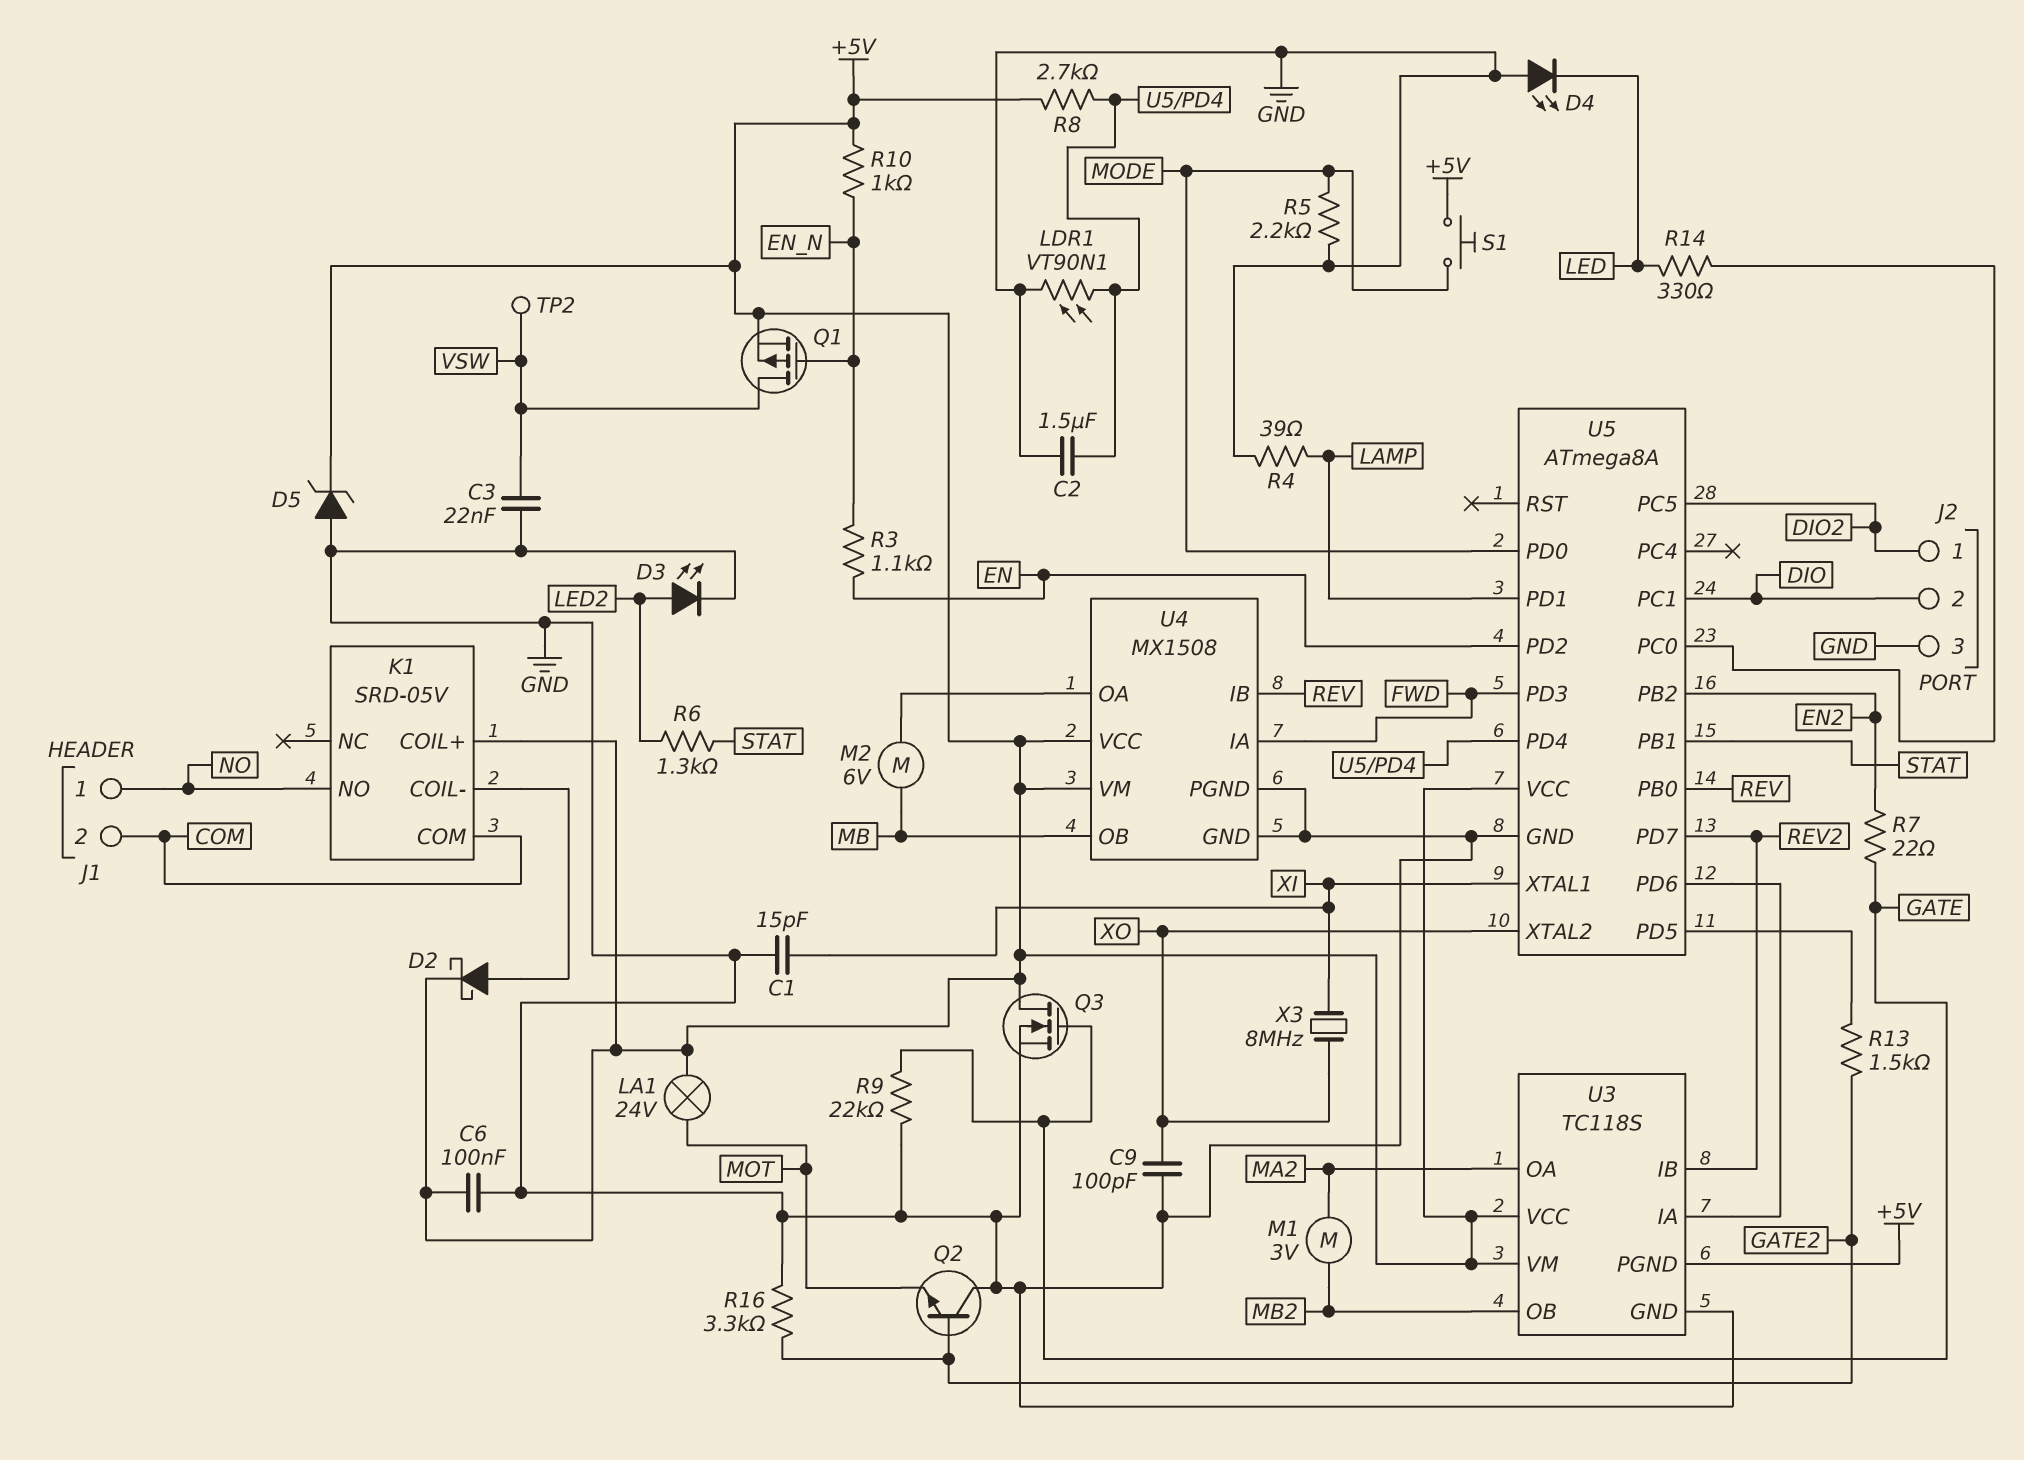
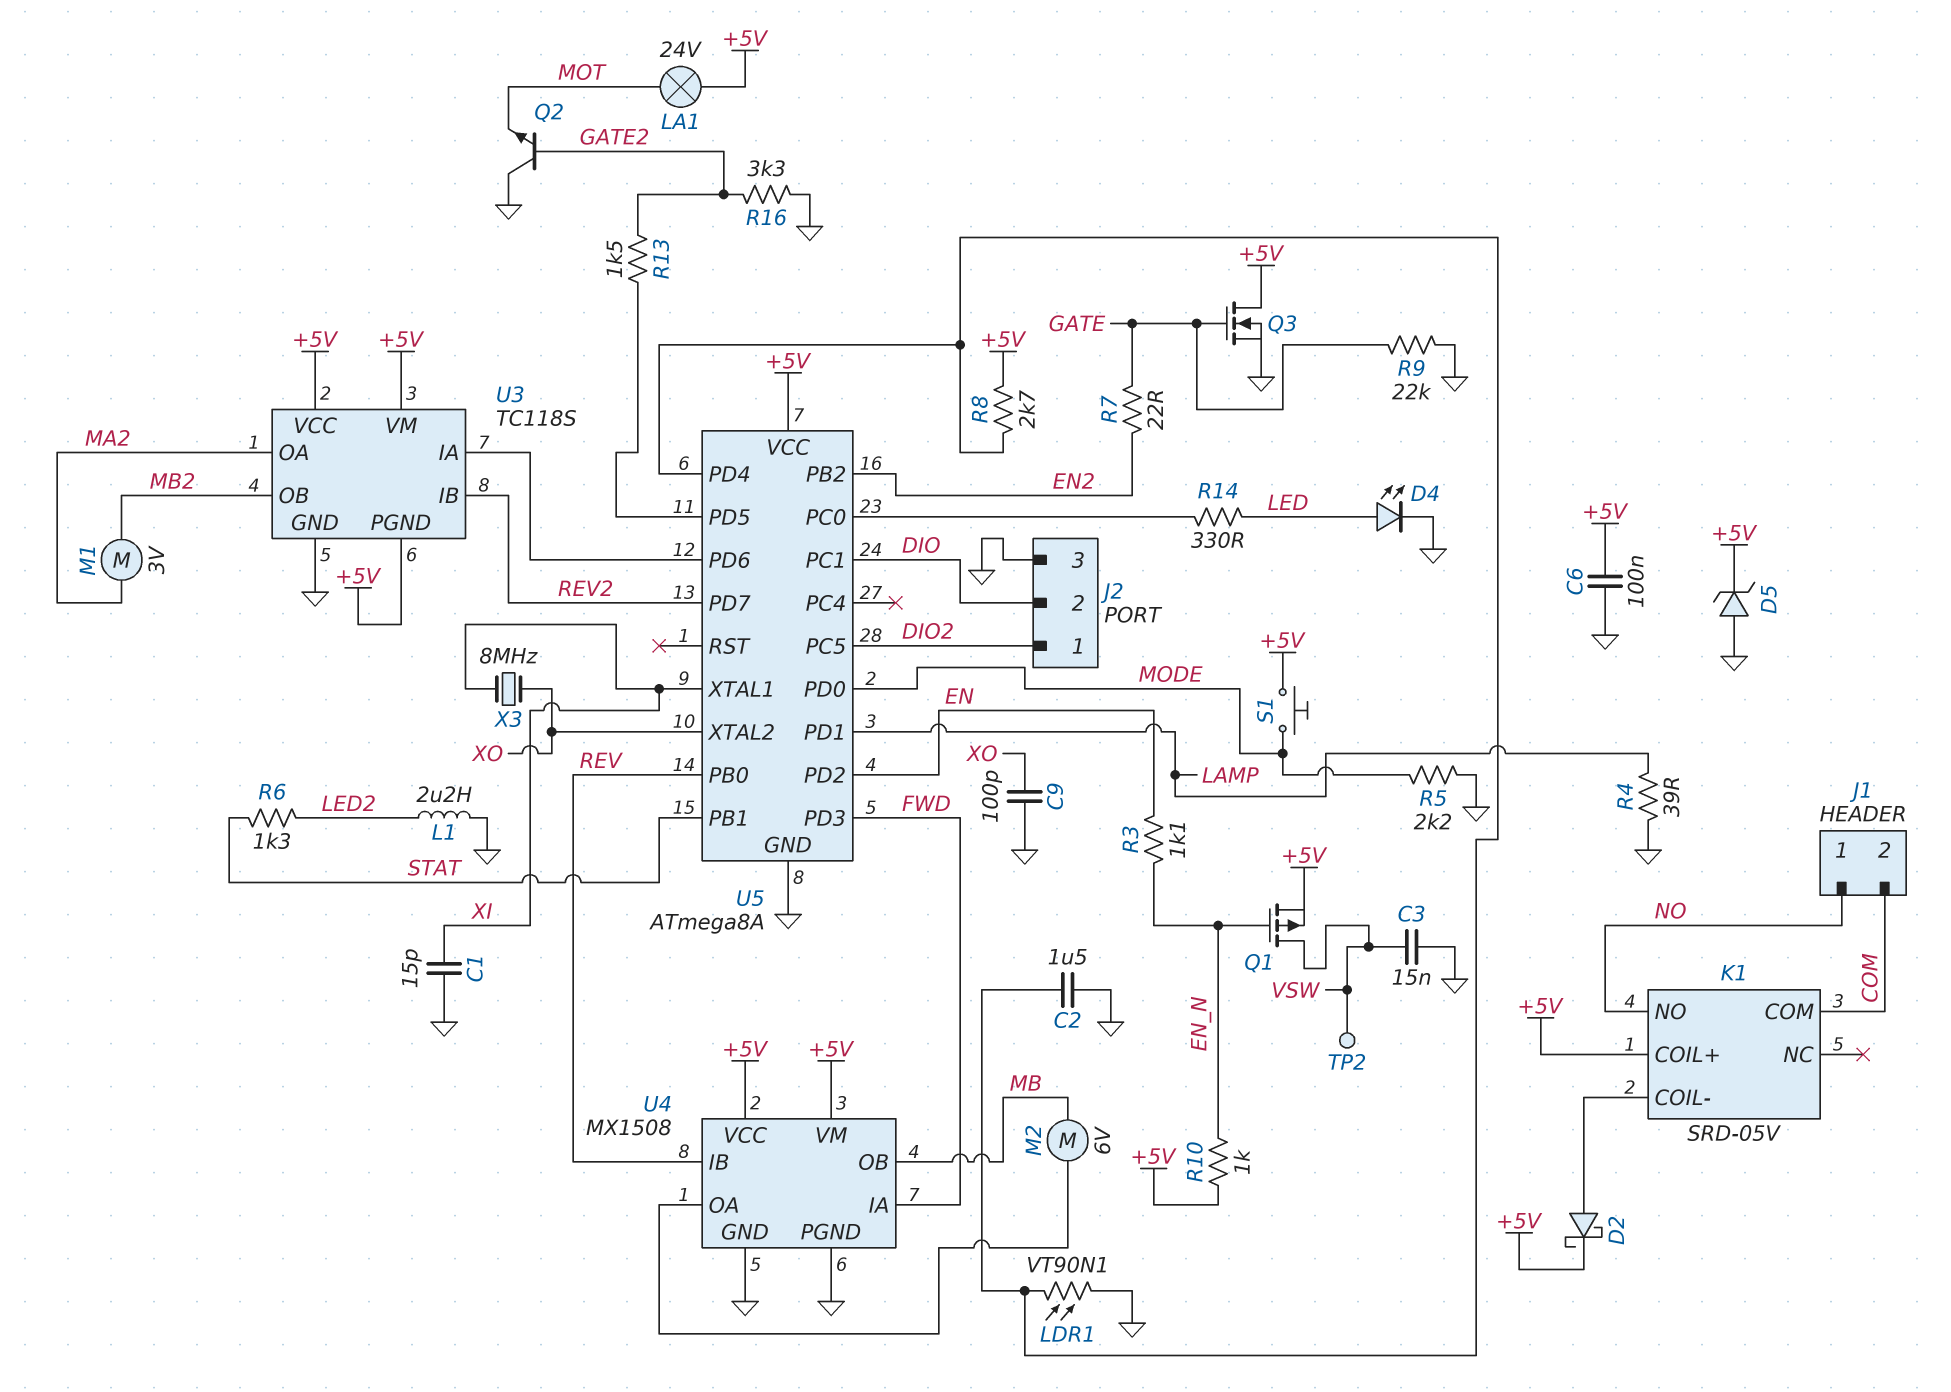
C3: 22nF (GND, VSW) -> 15nF (GND, VSW)
D3: LED (A LED2, K GND) -> none
D4: LED (A GND, K LED) -> LED (A LED, K GND)
L1: none -> 2.2uH (GND, LED2)

